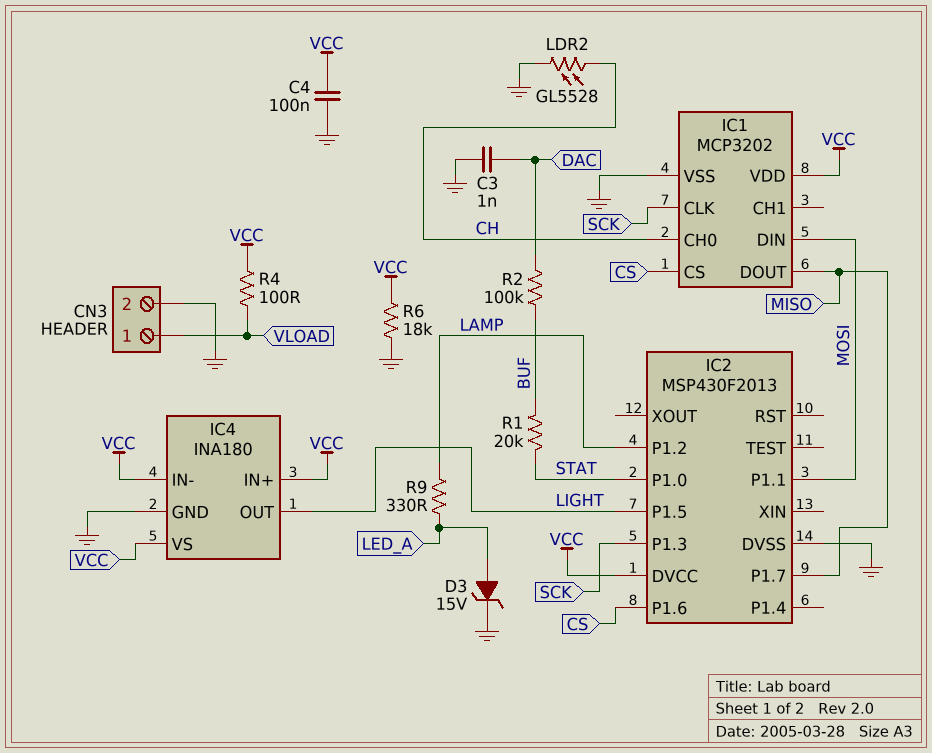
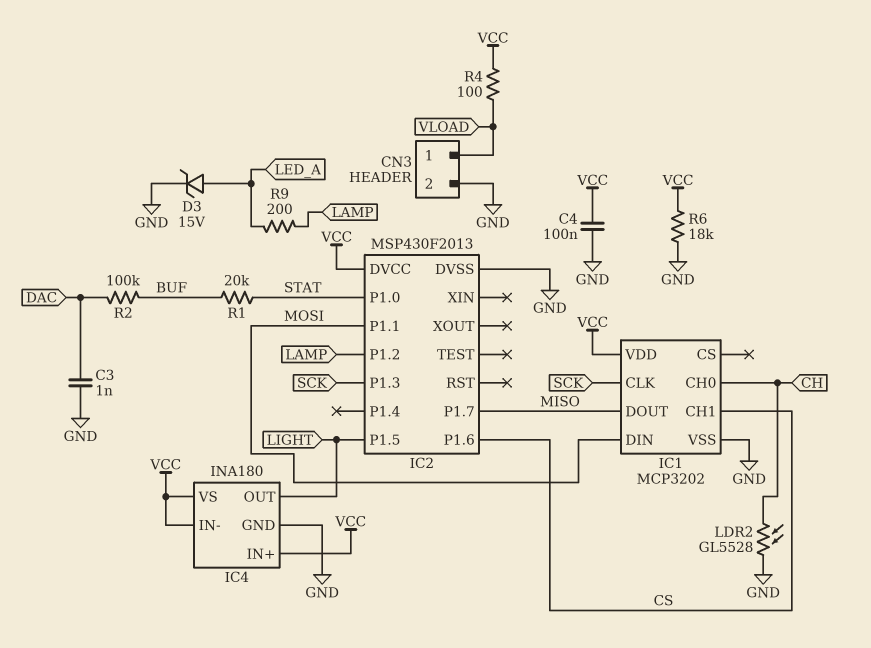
IC1 pin CH1: none -> CS
IC1 pin CS: CS -> none
R9: 330 (LAMP, LED_A) -> 200 (LAMP, LED_A)

